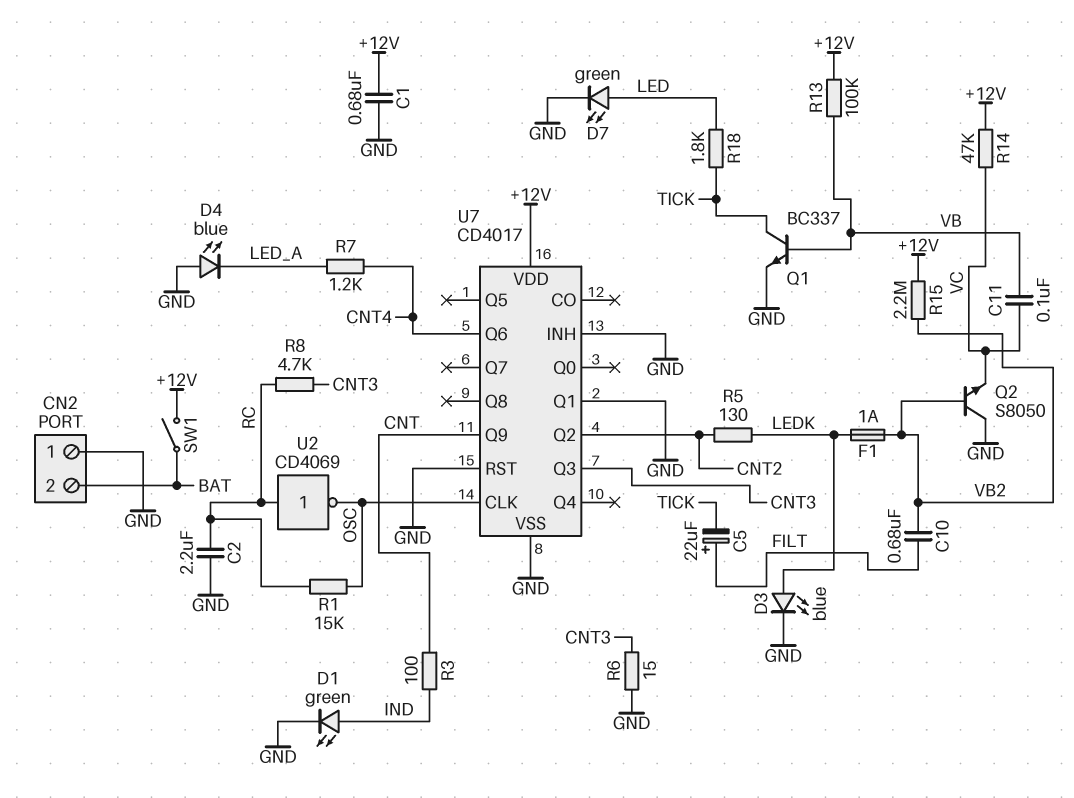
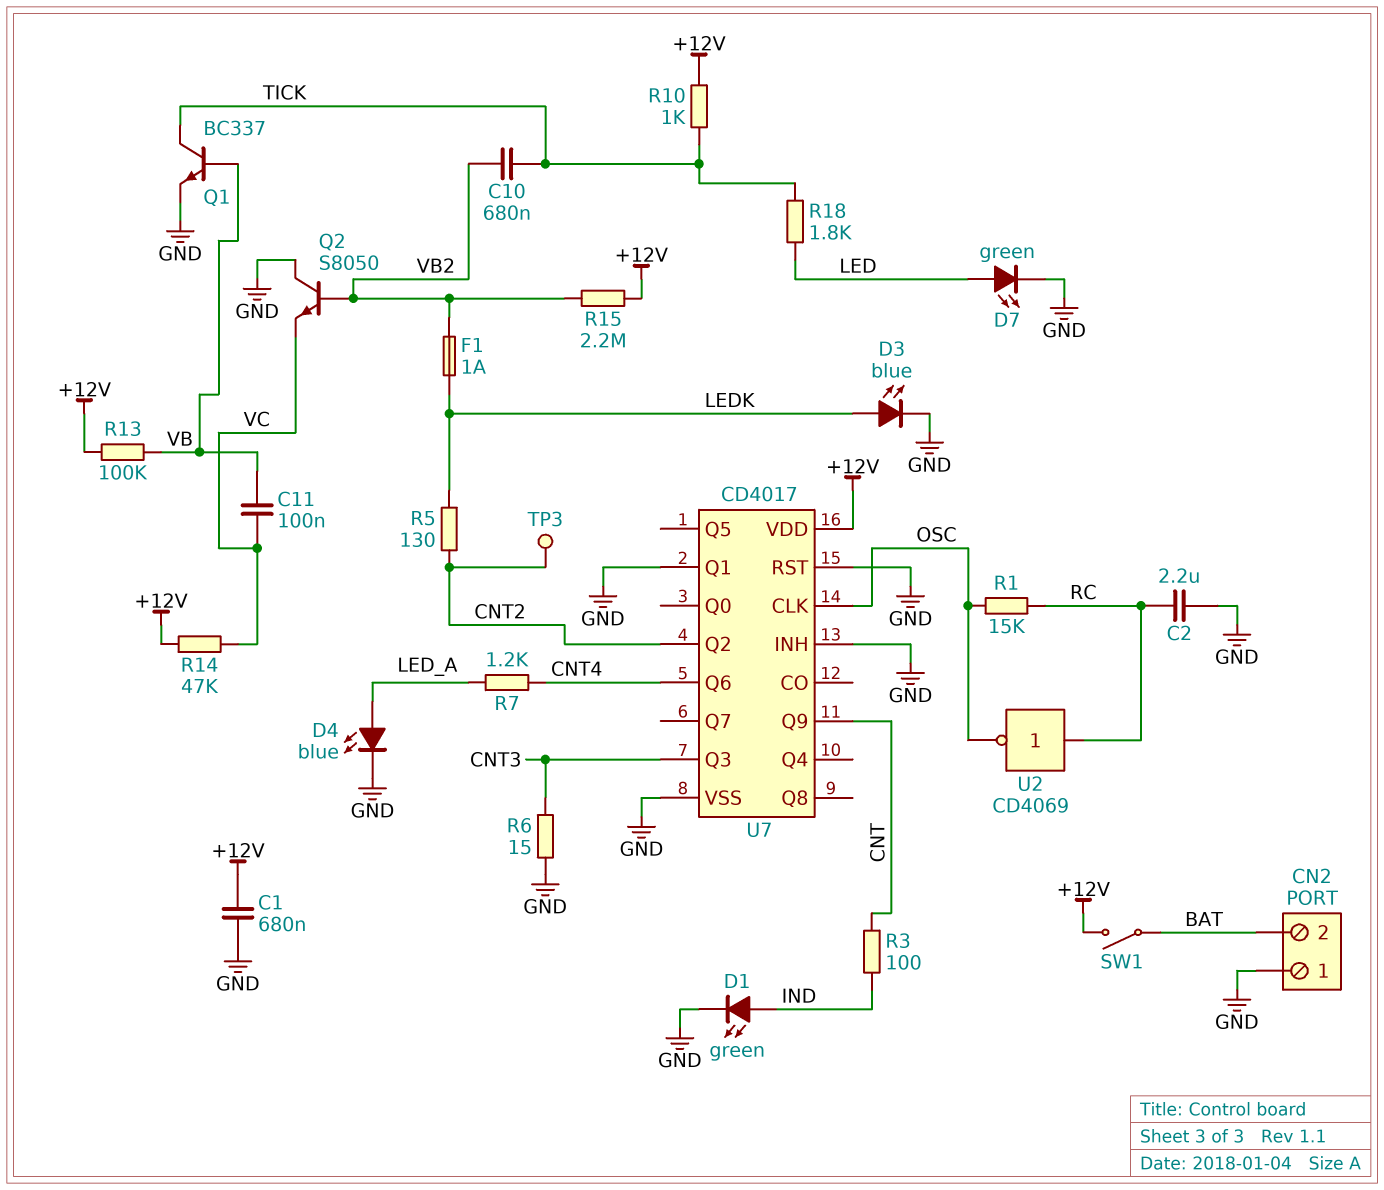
C5: 22uF (plus FILT, minus TICK) -> none
C10: 680nF (FILT, VB2) -> 680nF (TICK, VB2)
D4: LED blue (A GND, K LED_A) -> LED blue (A LED_A, K GND)
R8: 4.7k (CNT3, RC) -> none
R10: none -> 1k (+12V, TICK)
TP3: none -> test point (CNT2)

